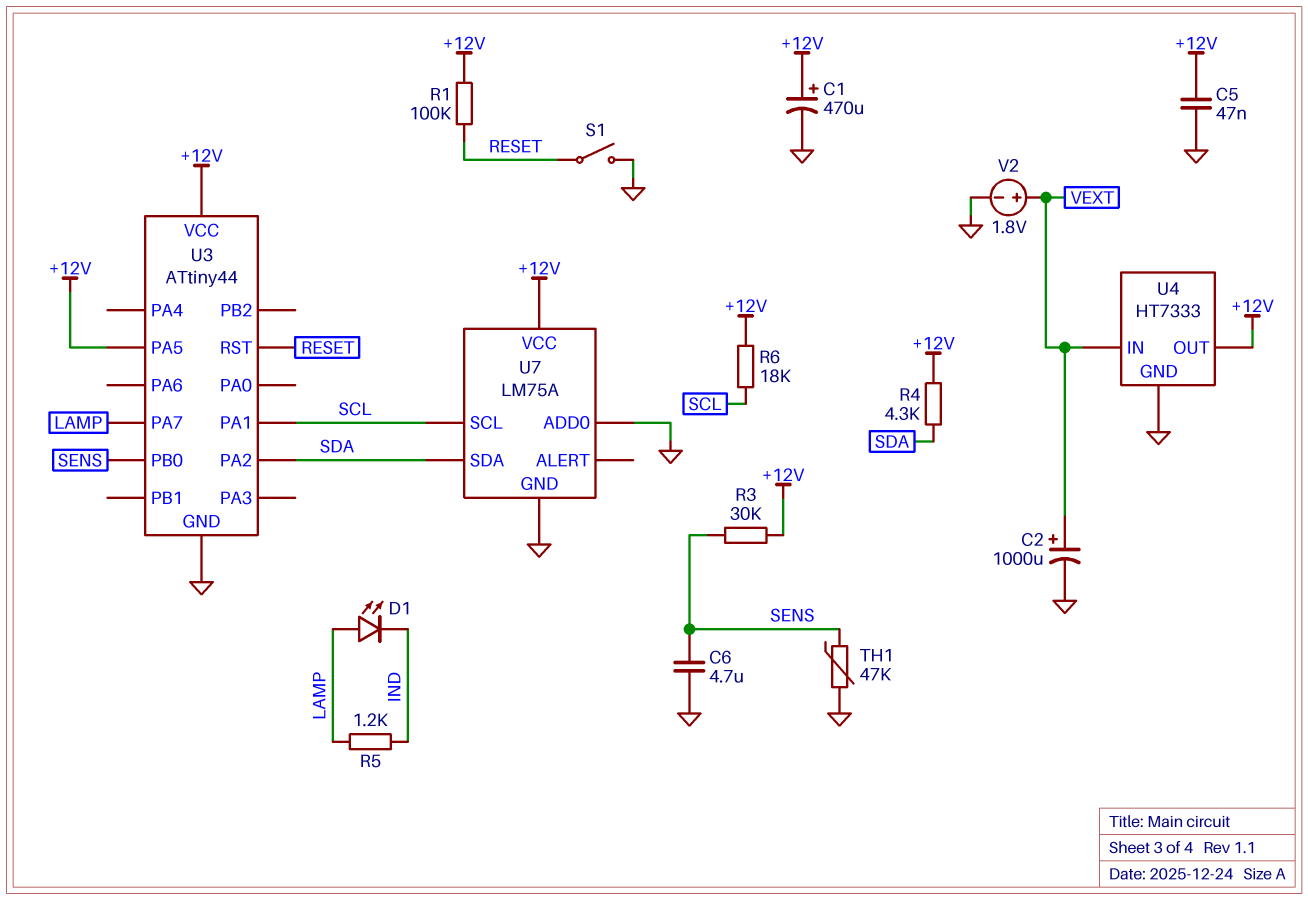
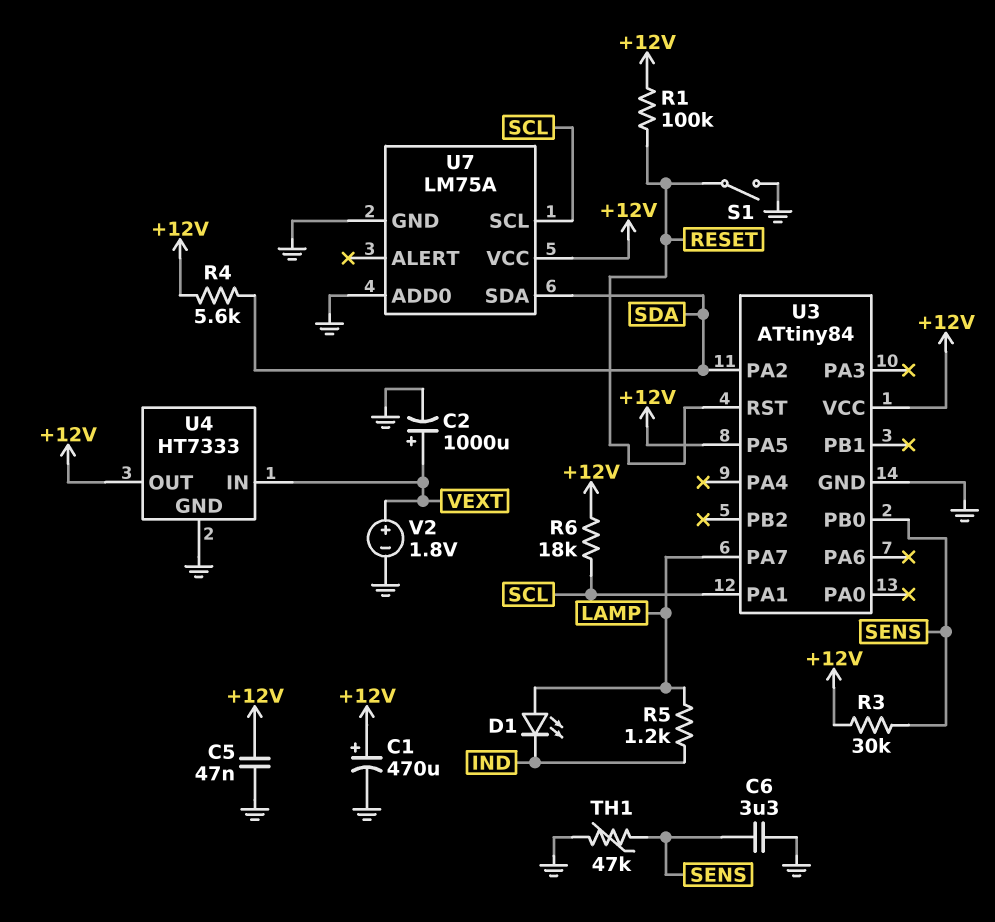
C6: 4.7uF (GND, SENS) -> 3.3uF (GND, SENS)
R4: 4.3k (+12V, SDA) -> 5.6k (+12V, SDA)
U3: ATtiny44 -> ATtiny84

